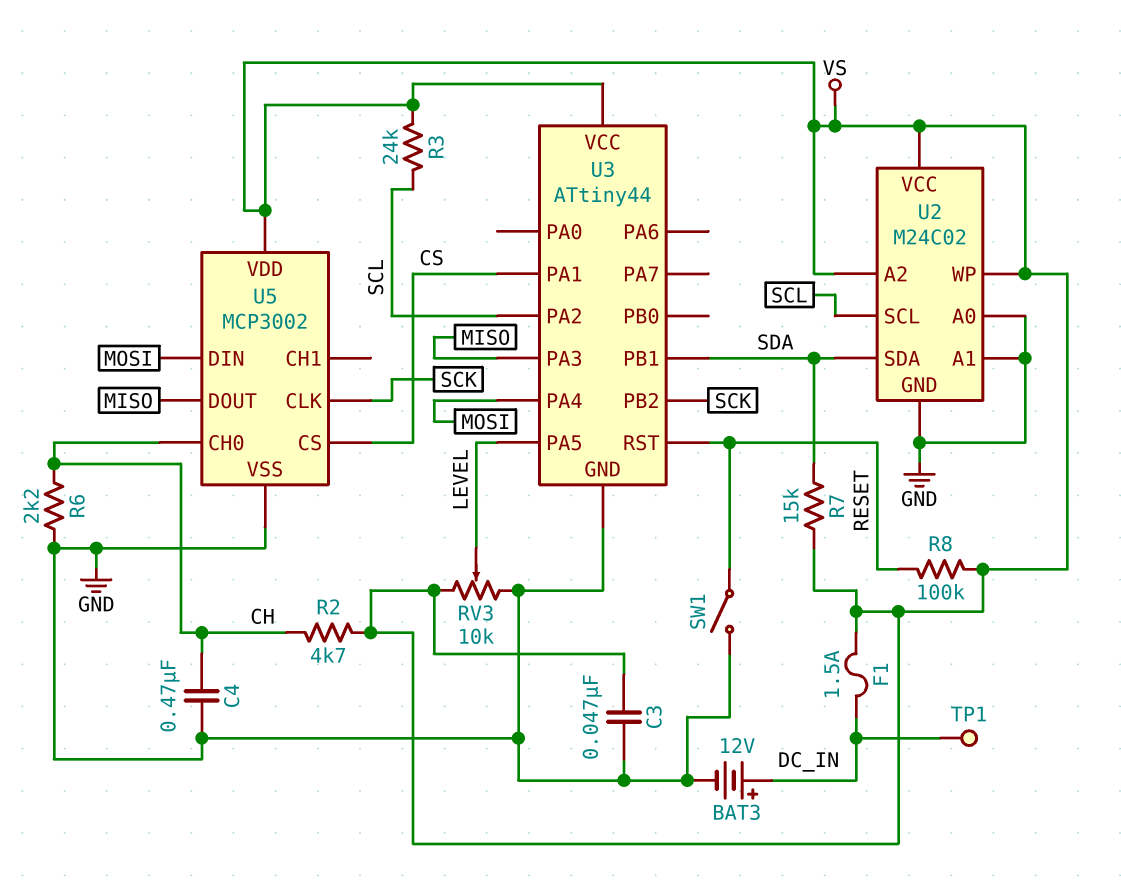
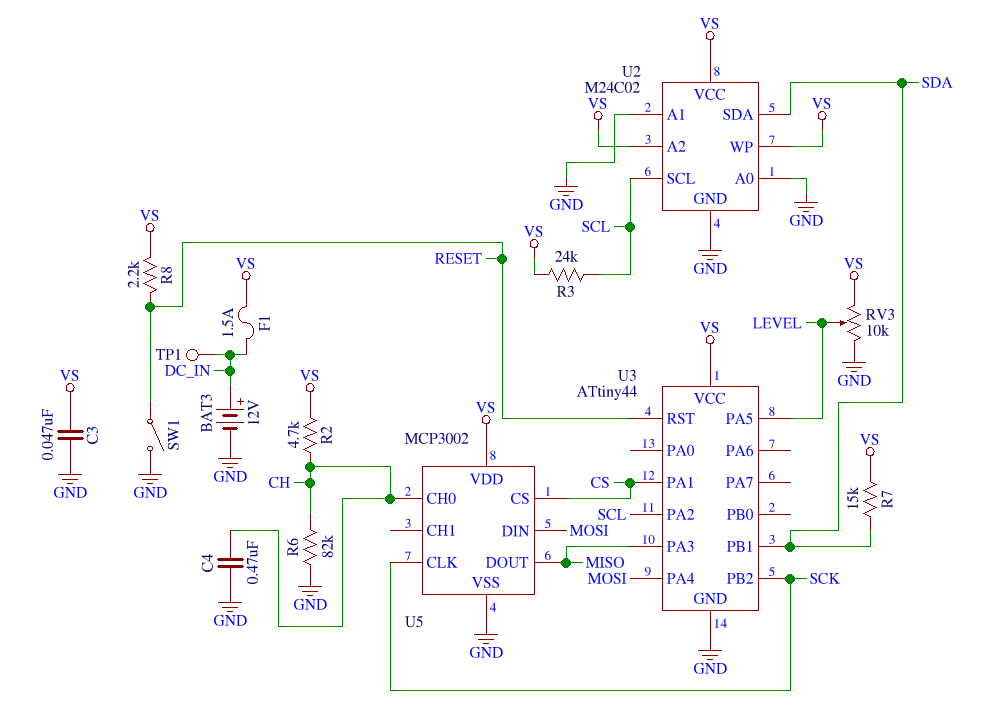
R6: 2.2k (CH, GND) -> 82k (CH, GND)
R8: 100k (RESET, VS) -> 2.2k (RESET, VS)

